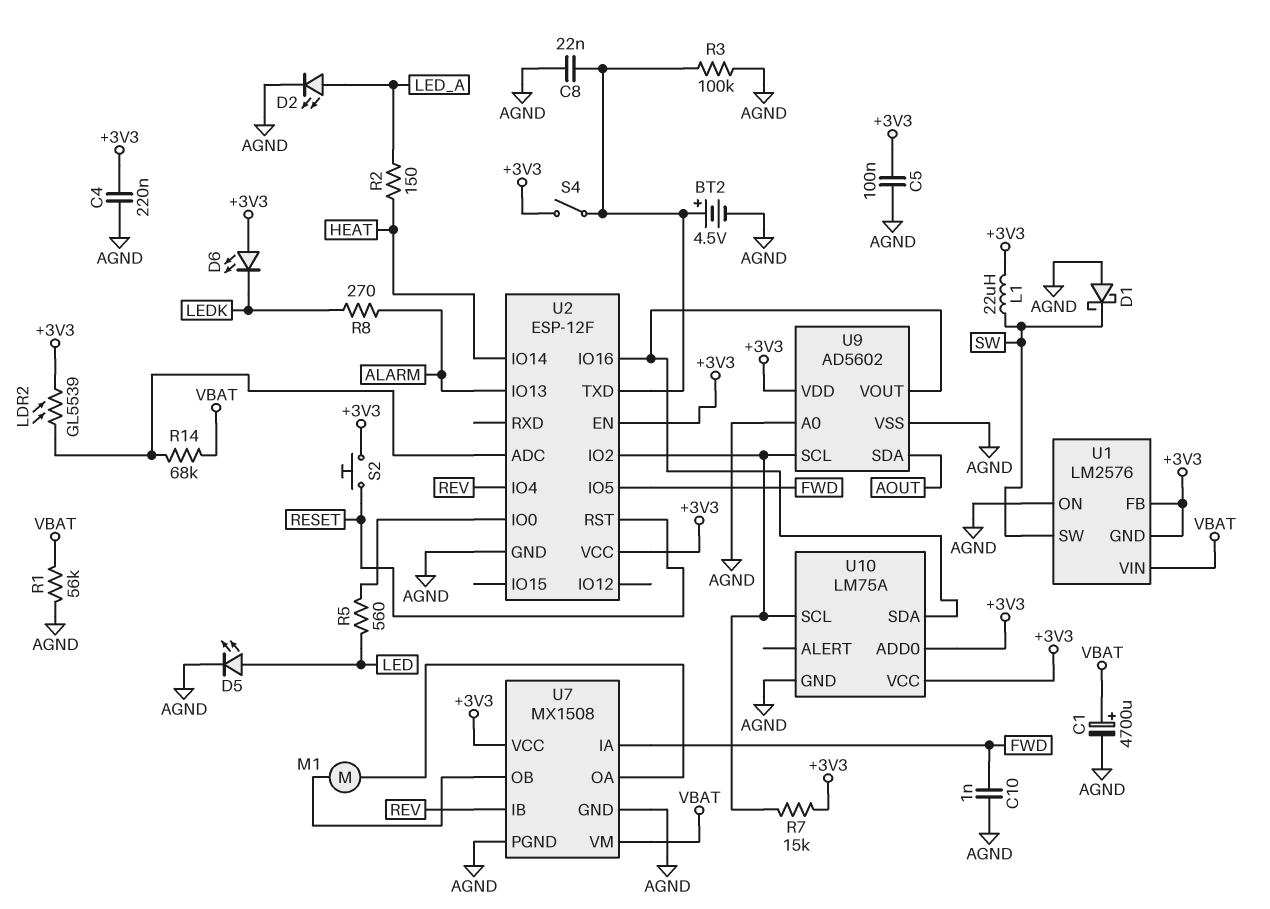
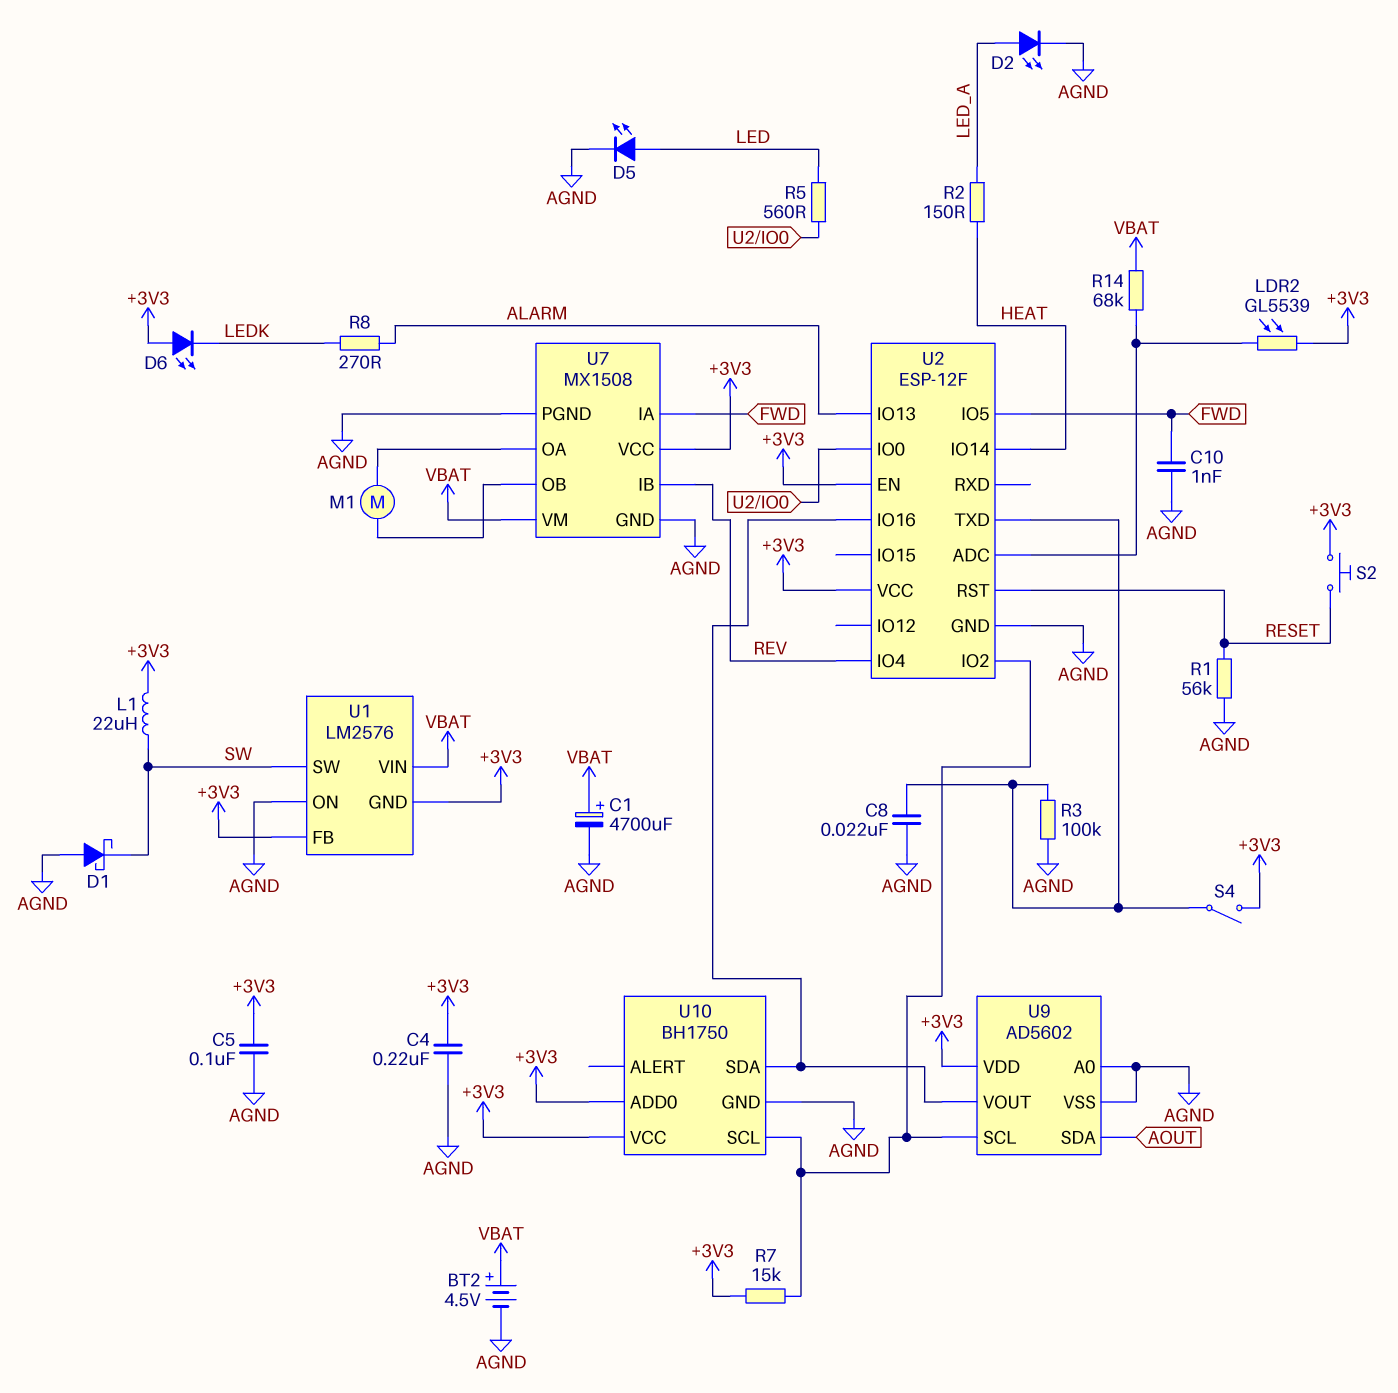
BT2: 4.5V (plus U2/TXD, minus AGND) -> 4.5V (plus VBAT, minus AGND)
R1: 56k (AGND, VBAT) -> 56k (AGND, RESET)
U10: LM75A -> BH1750

